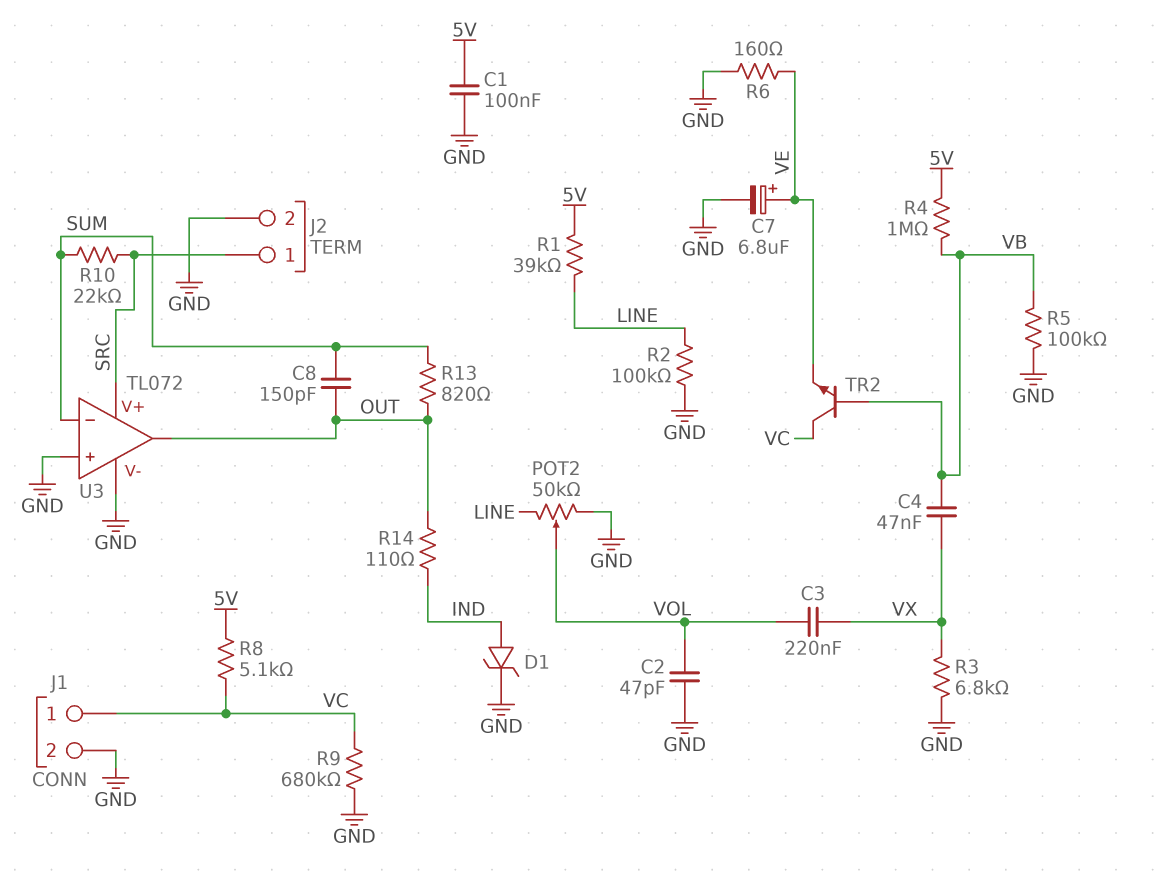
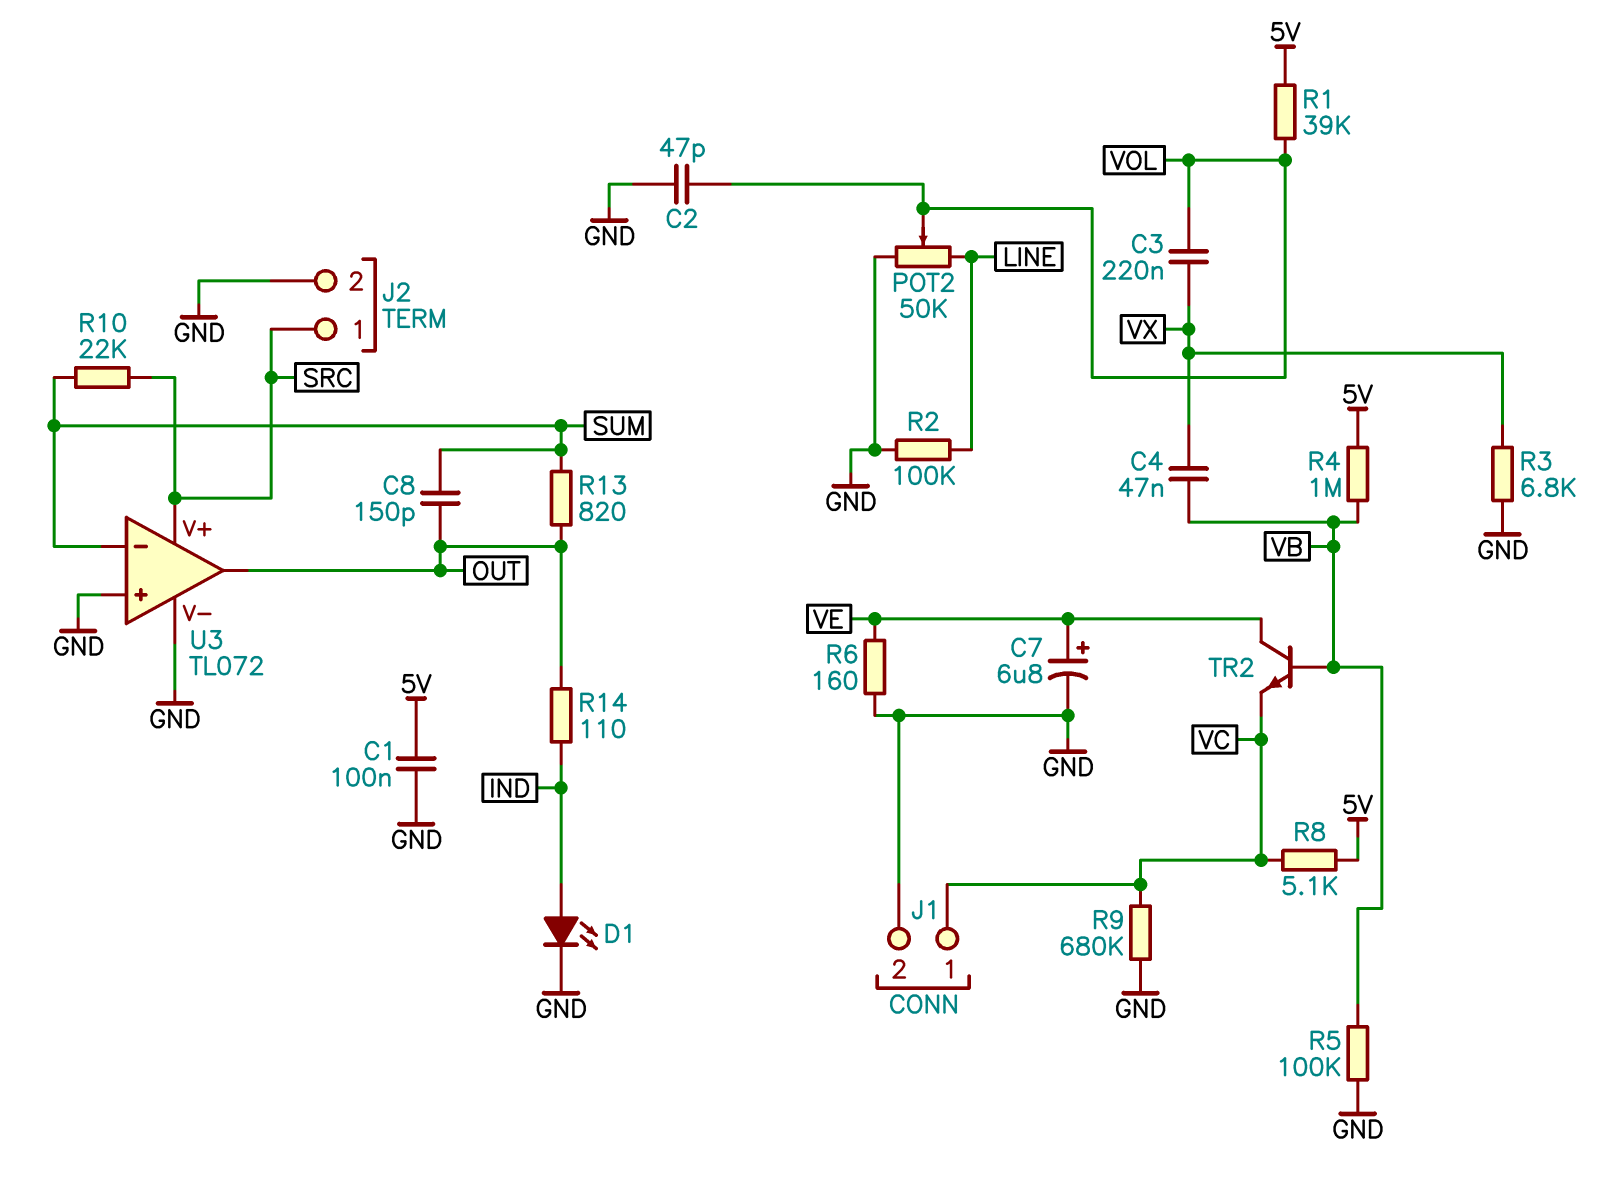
D1: zener (A IND, K GND) -> LED (A IND, K GND)
R1: 39k (5V, LINE) -> 39k (5V, VOL)
TR2: NPN (B VB, C VC, E VE) -> NPN (B VB, C VE, E VC)

